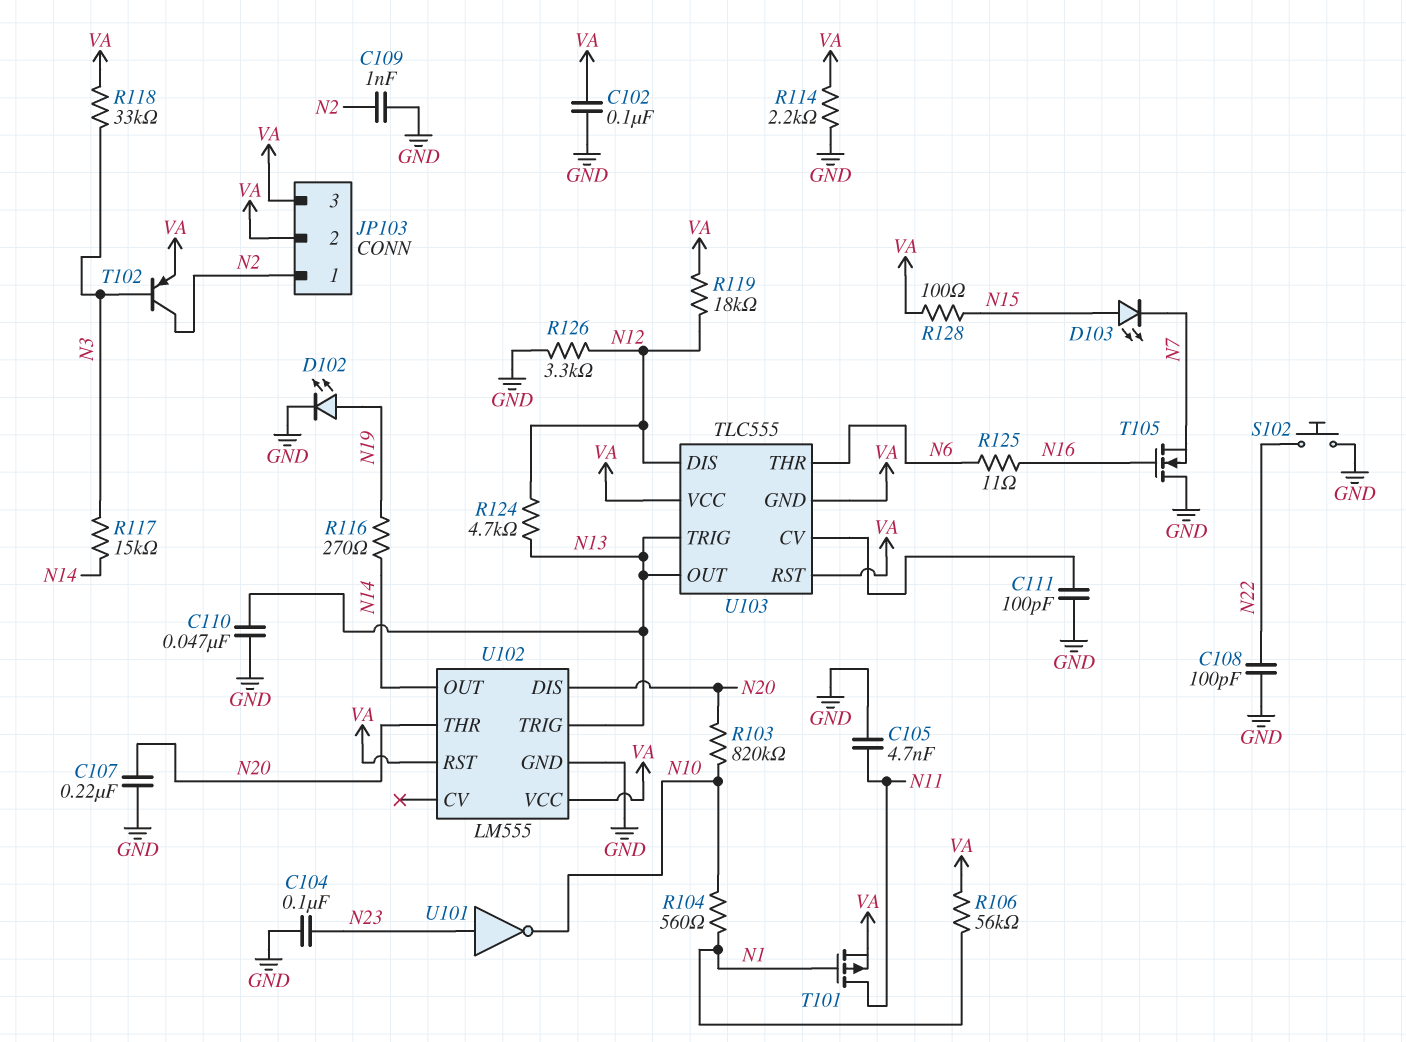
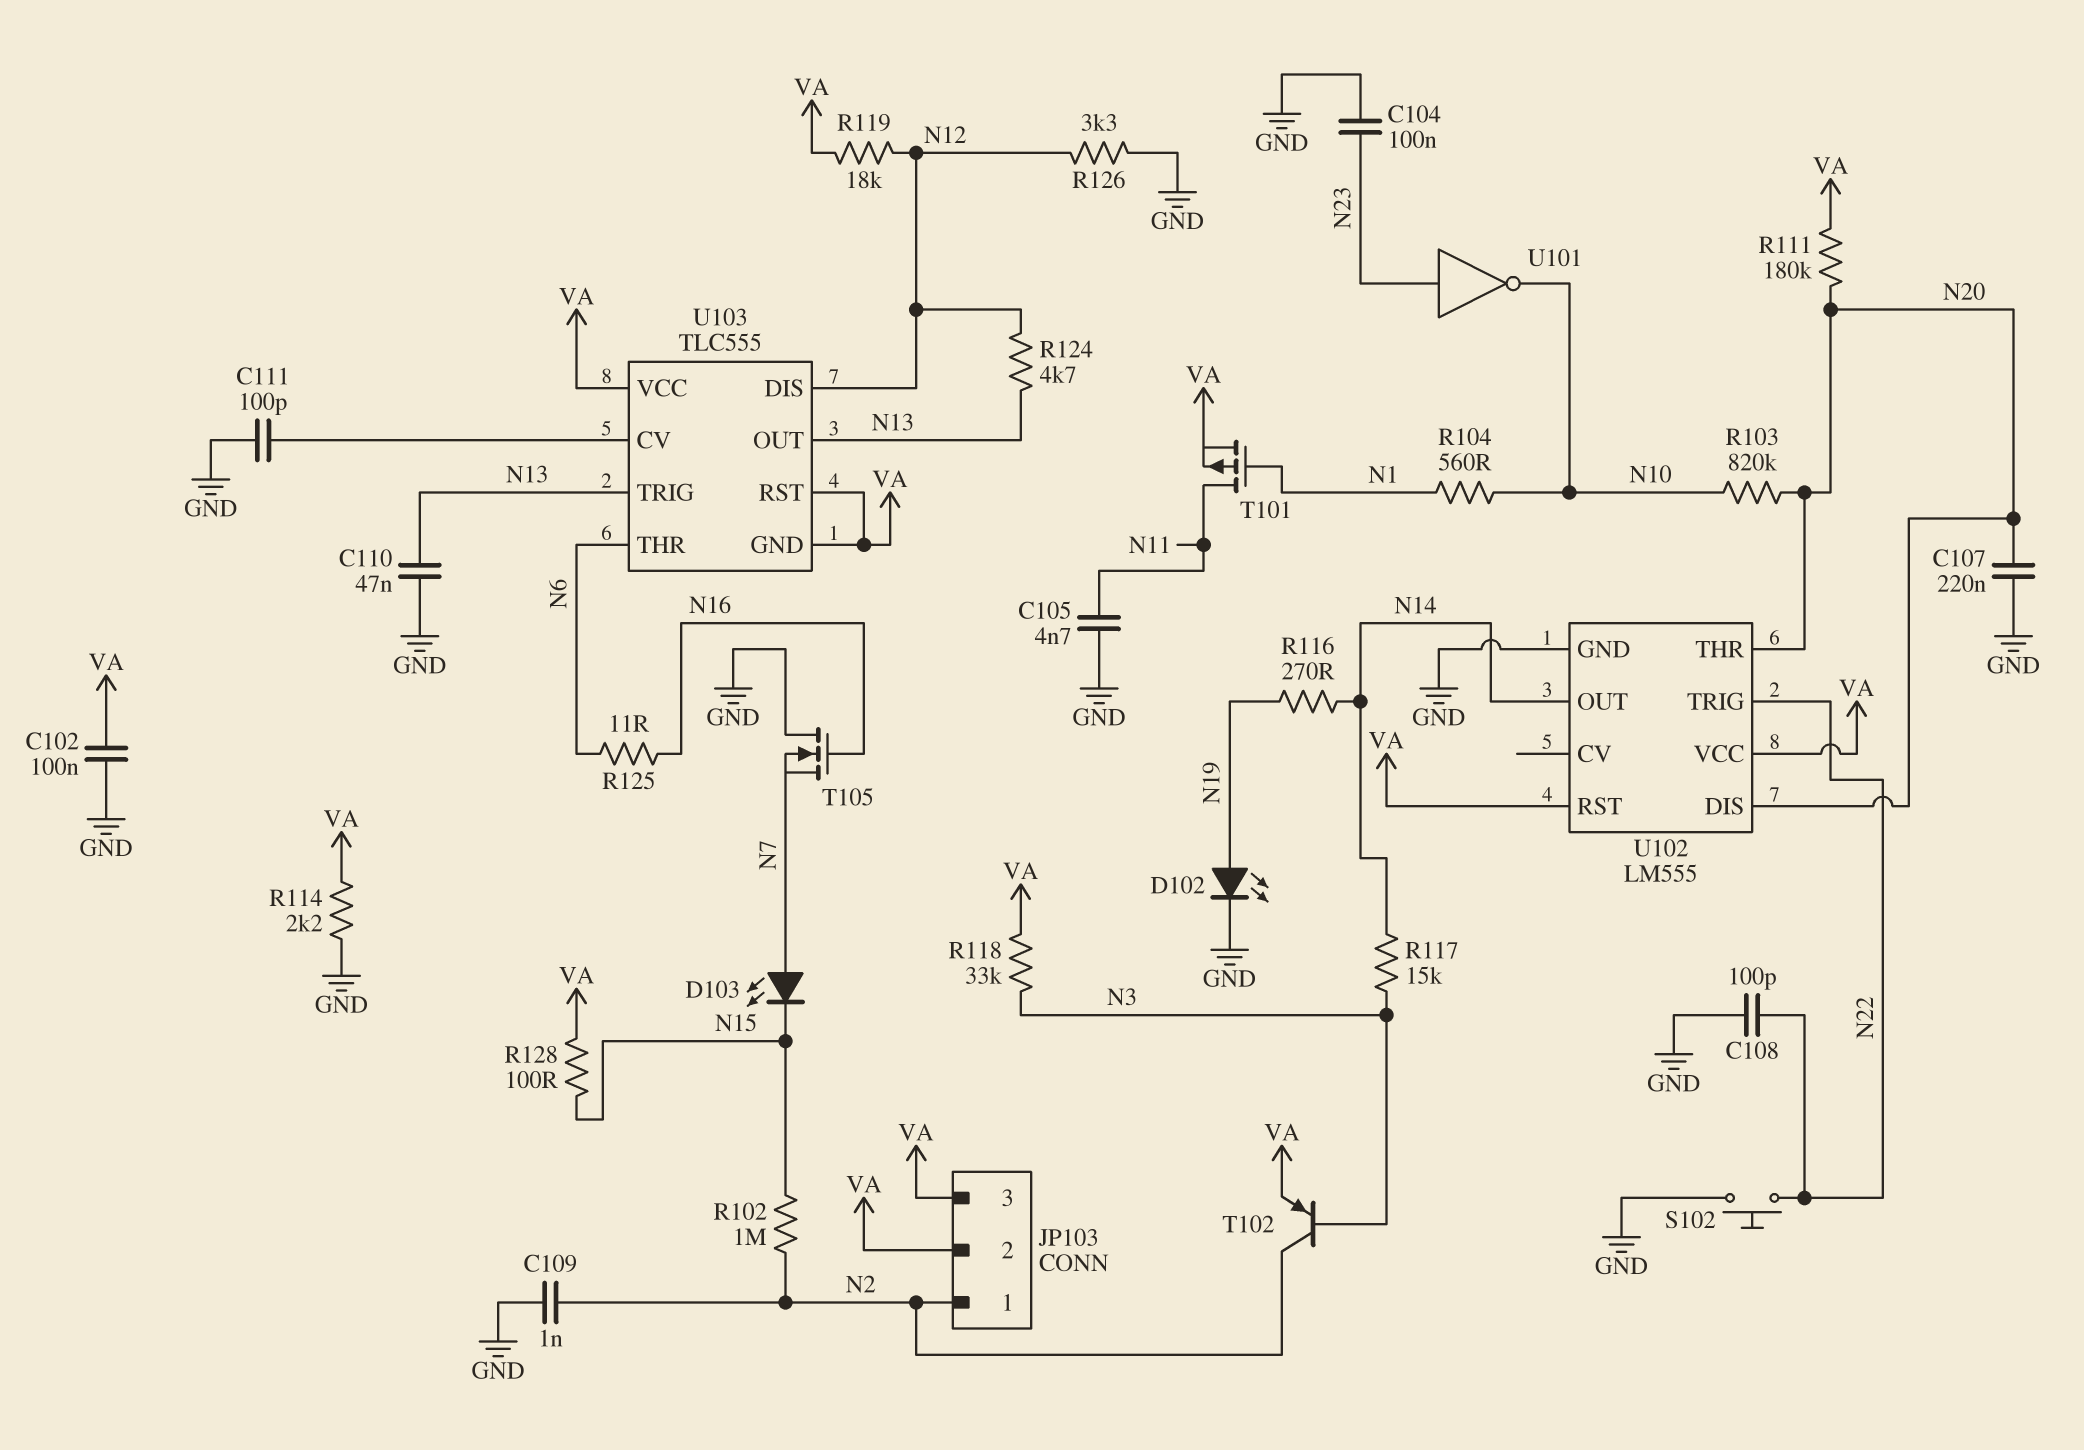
D103: LED (A N15, K N7) -> LED (A N7, K N15)
R102: none -> 1M (N2, N15)
R106: 56k (N1, VA) -> none
R111: none -> 180k (N20, VA)
U102 pin TRIG: N13 -> N22

